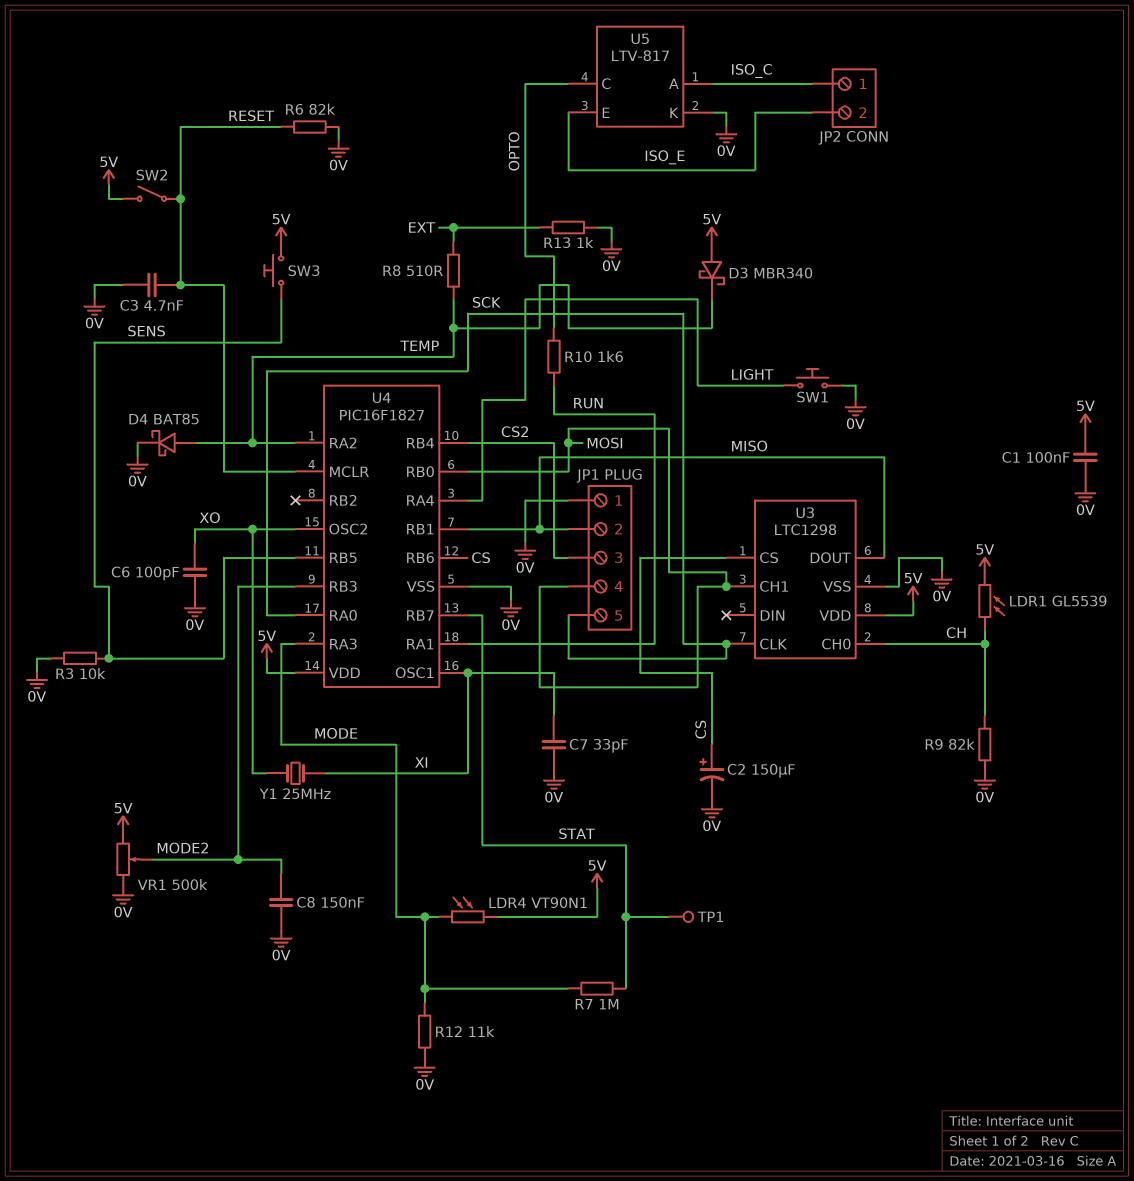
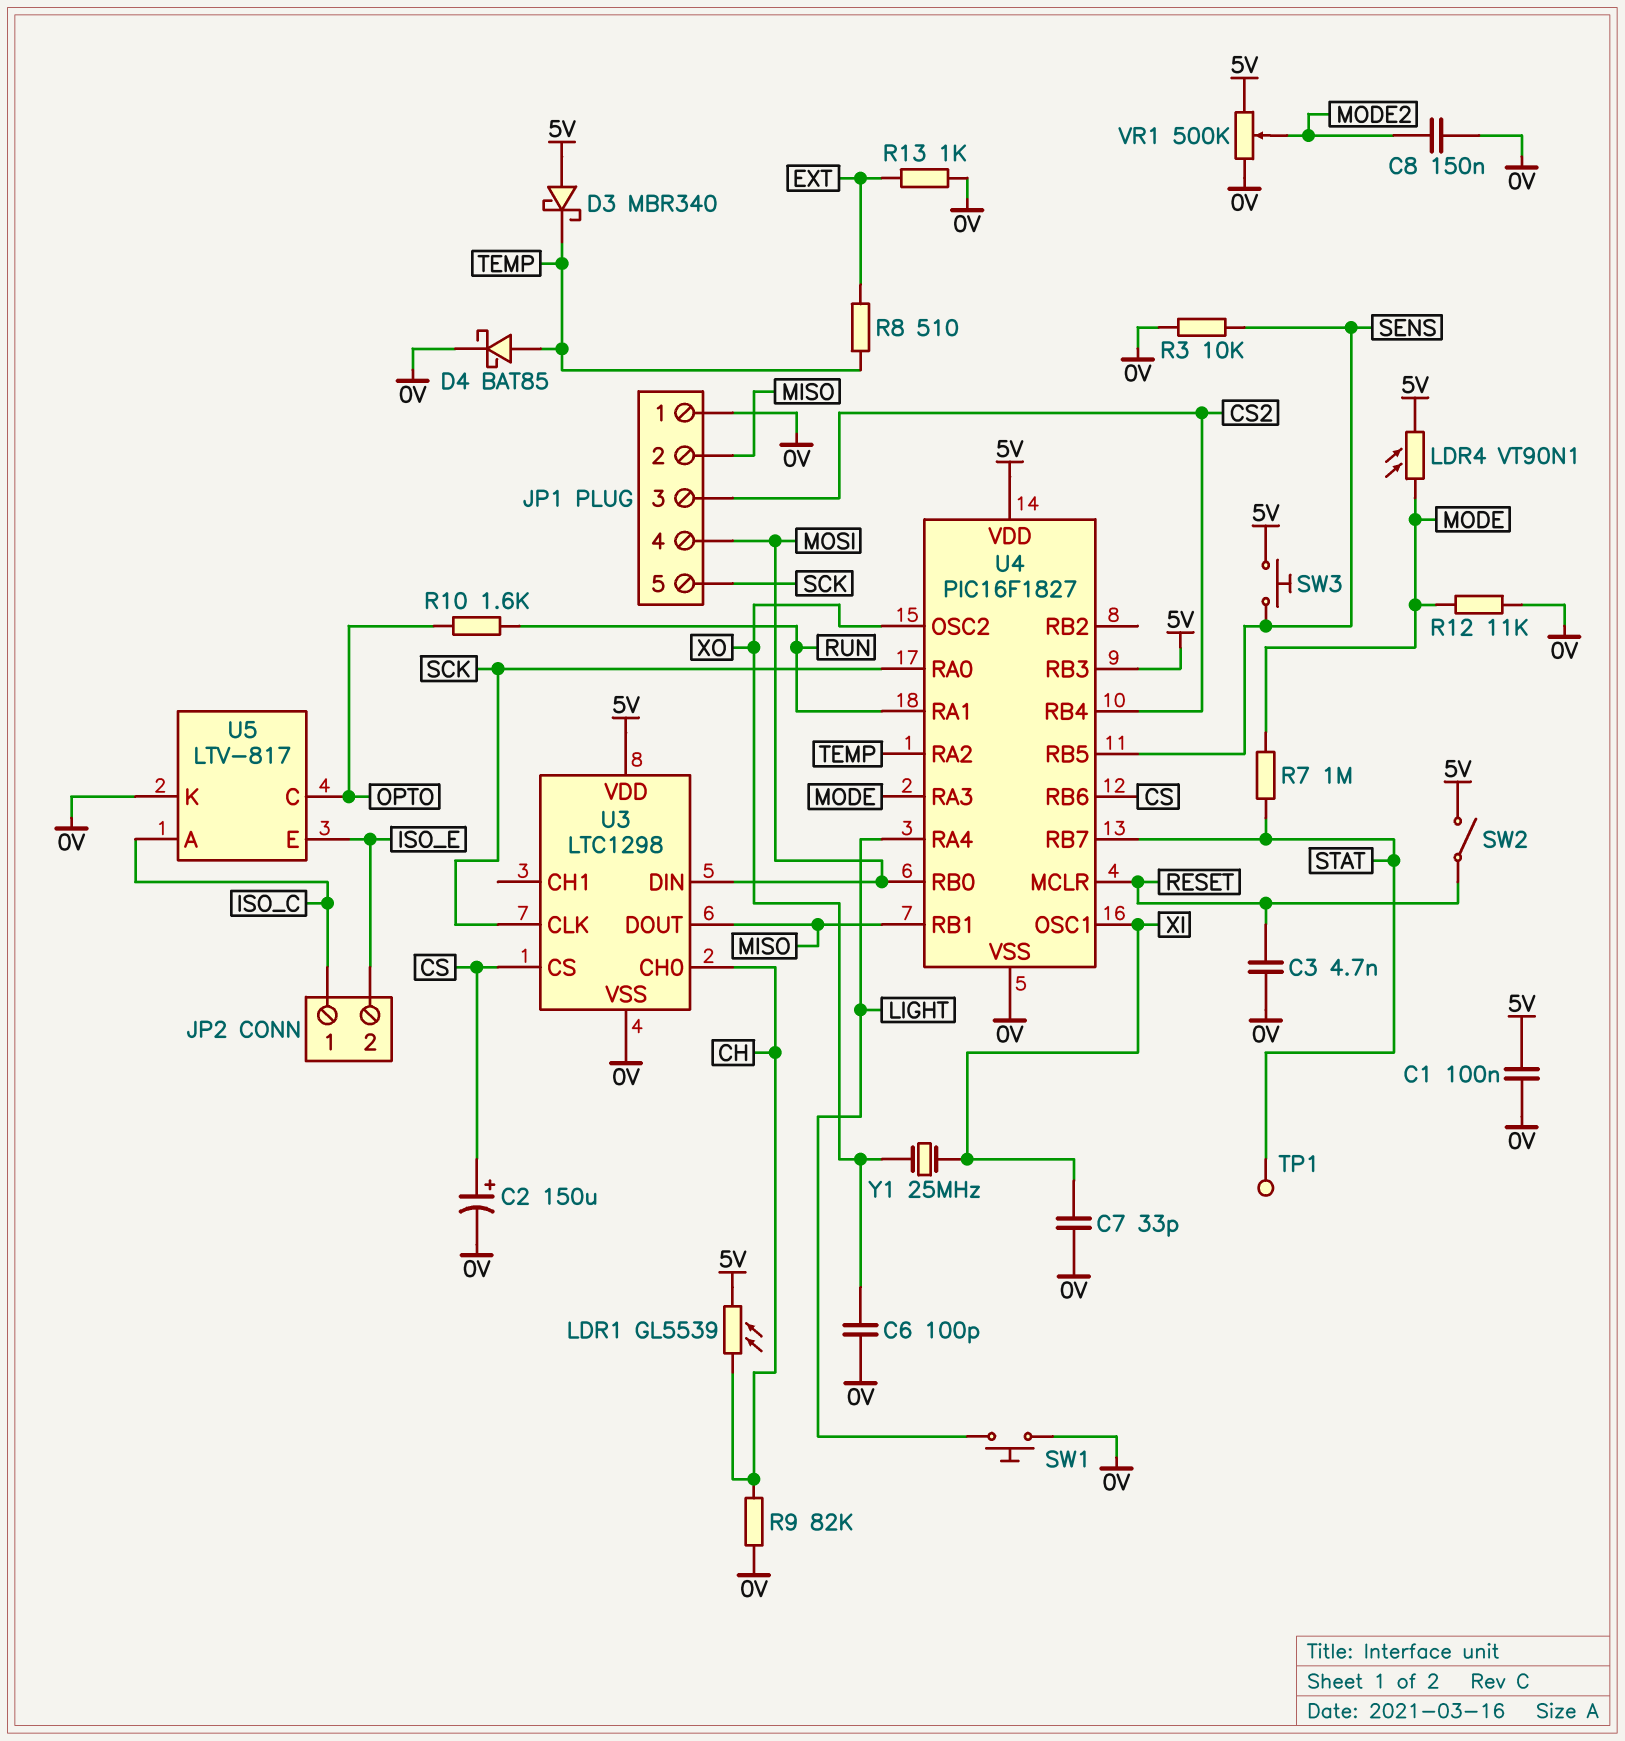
R6: 82k (0V, RESET) -> none
U3 pin CH1: MOSI -> none
U3 pin DIN: none -> MOSI
U4 pin RB3: MODE2 -> 5V

